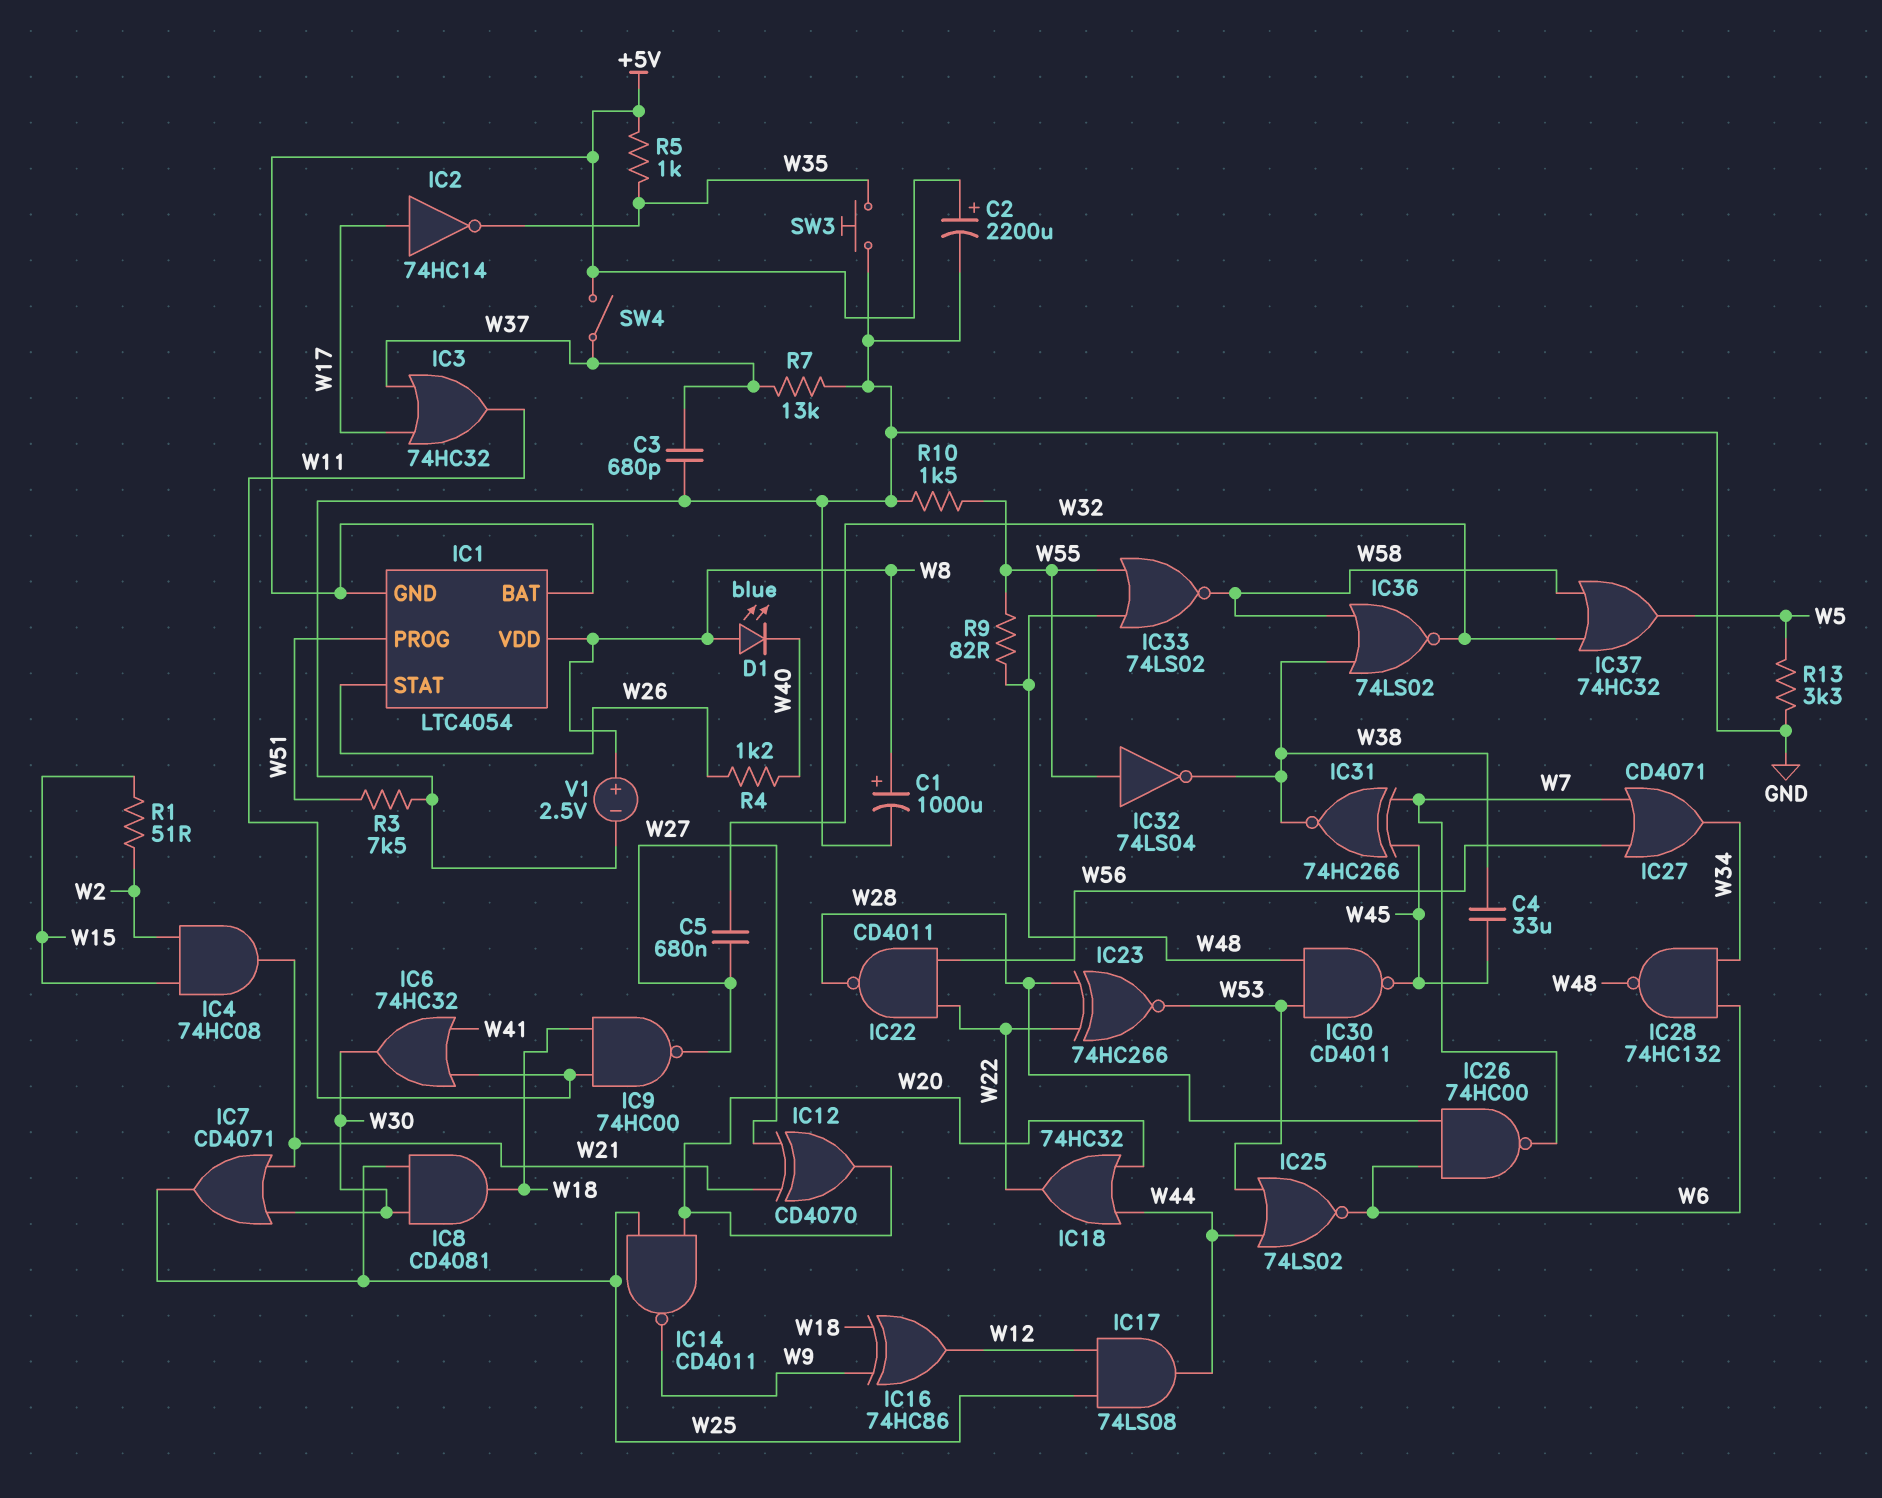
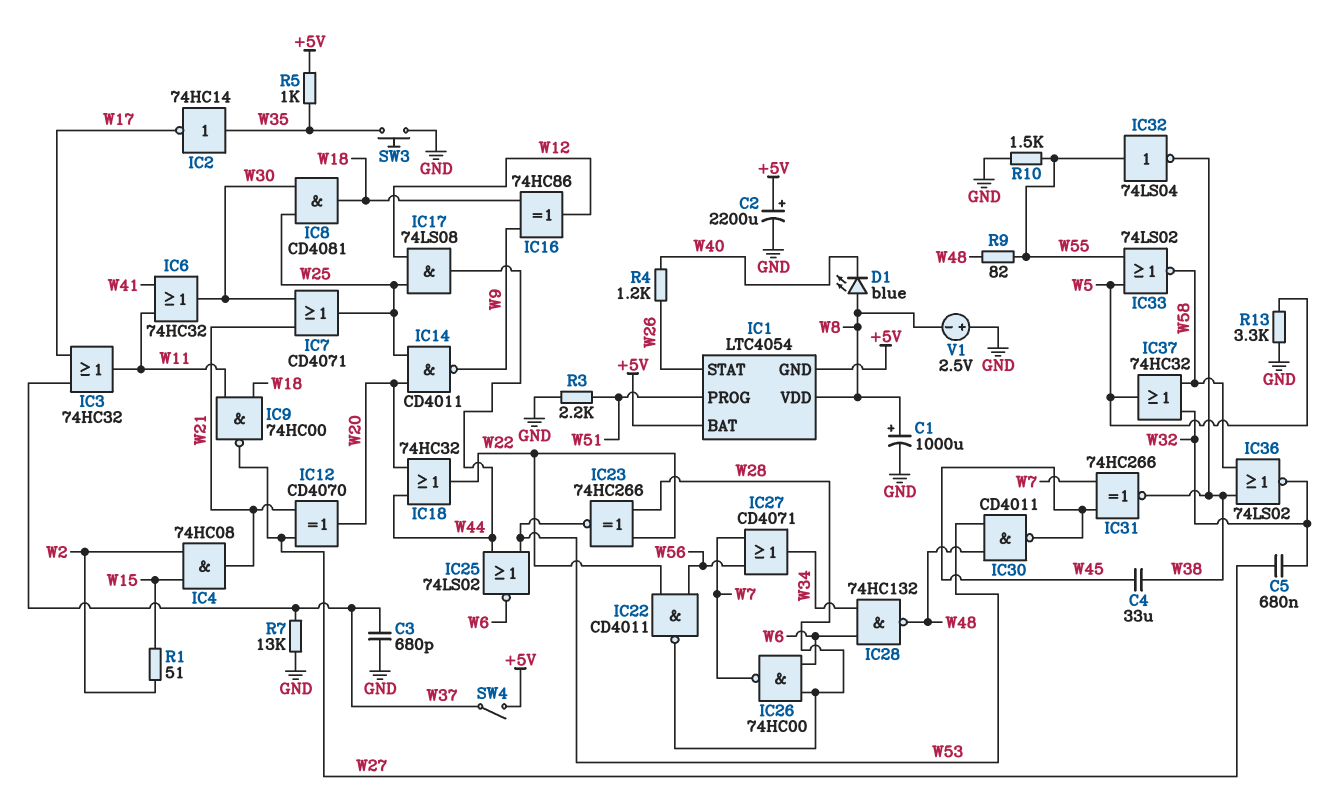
IC2: NOT 74HC14 (in W17, out W35) -> NOT 74HC14 (in W35, out W17)
IC33: NOR 74LS02 (in W48, in W55, out W58) -> NOR 74LS02 (in W5, in W55, out W58)
R3: 7.5k (GND, W51) -> 2.2k (GND, W51)
V1: 2.5V (plus W8, minus GND) -> 2.5V (plus GND, minus W8)

